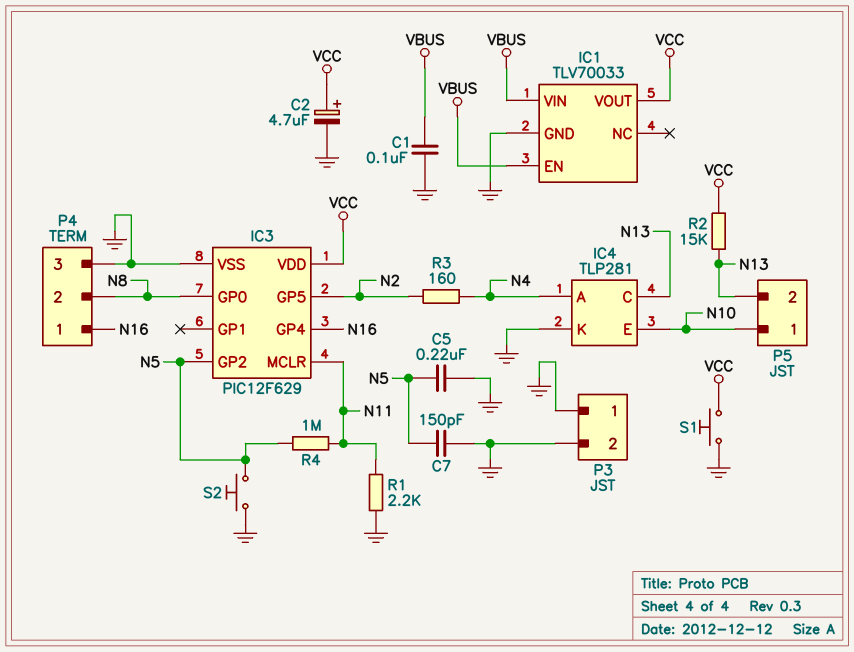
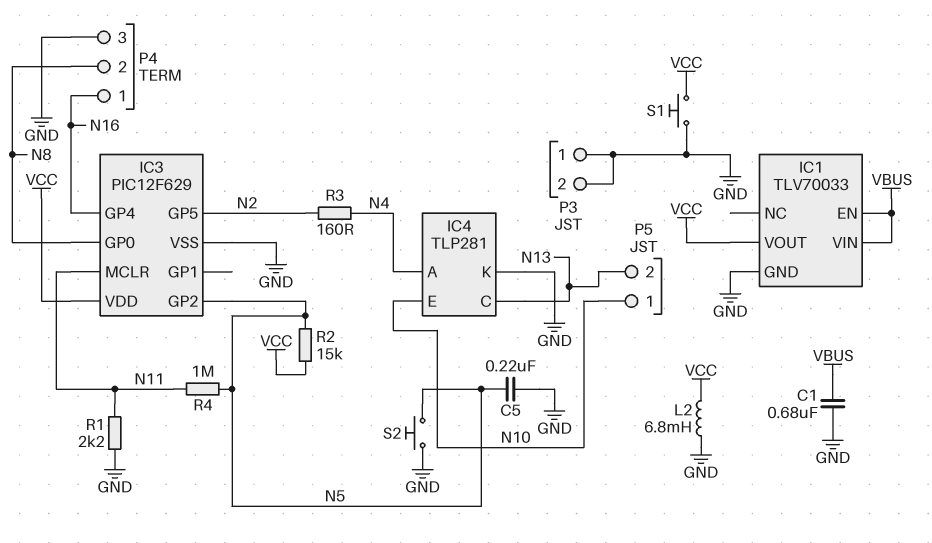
C1: 100nF (GND, VBUS) -> 680nF (GND, VBUS)
C2: 4.7uF (plus VCC, minus GND) -> none
C7: 150pF (GND, N5) -> none
L2: none -> 6.8mH (GND, VCC)
R2: 15k (N13, VCC) -> 15k (N5, VCC)

